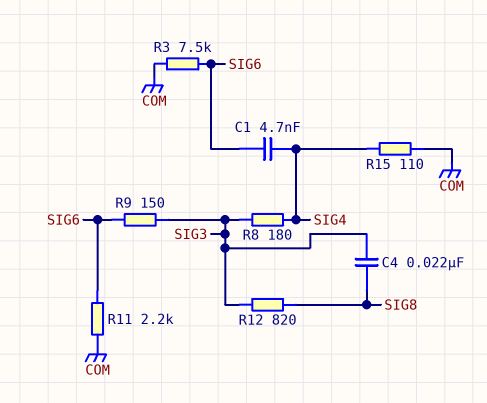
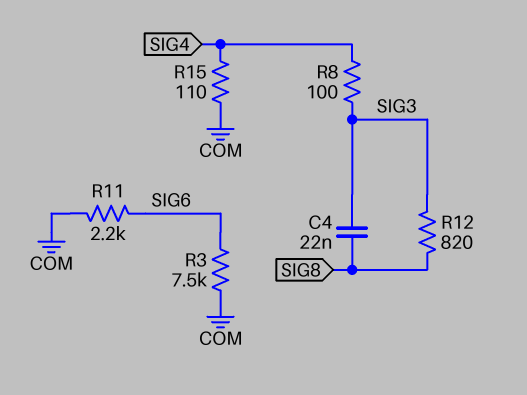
C1: 4.7nF (SIG4, SIG6) -> none
R8: 180 (SIG3, SIG4) -> 100 (SIG3, SIG4)
R9: 150 (SIG3, SIG6) -> none

